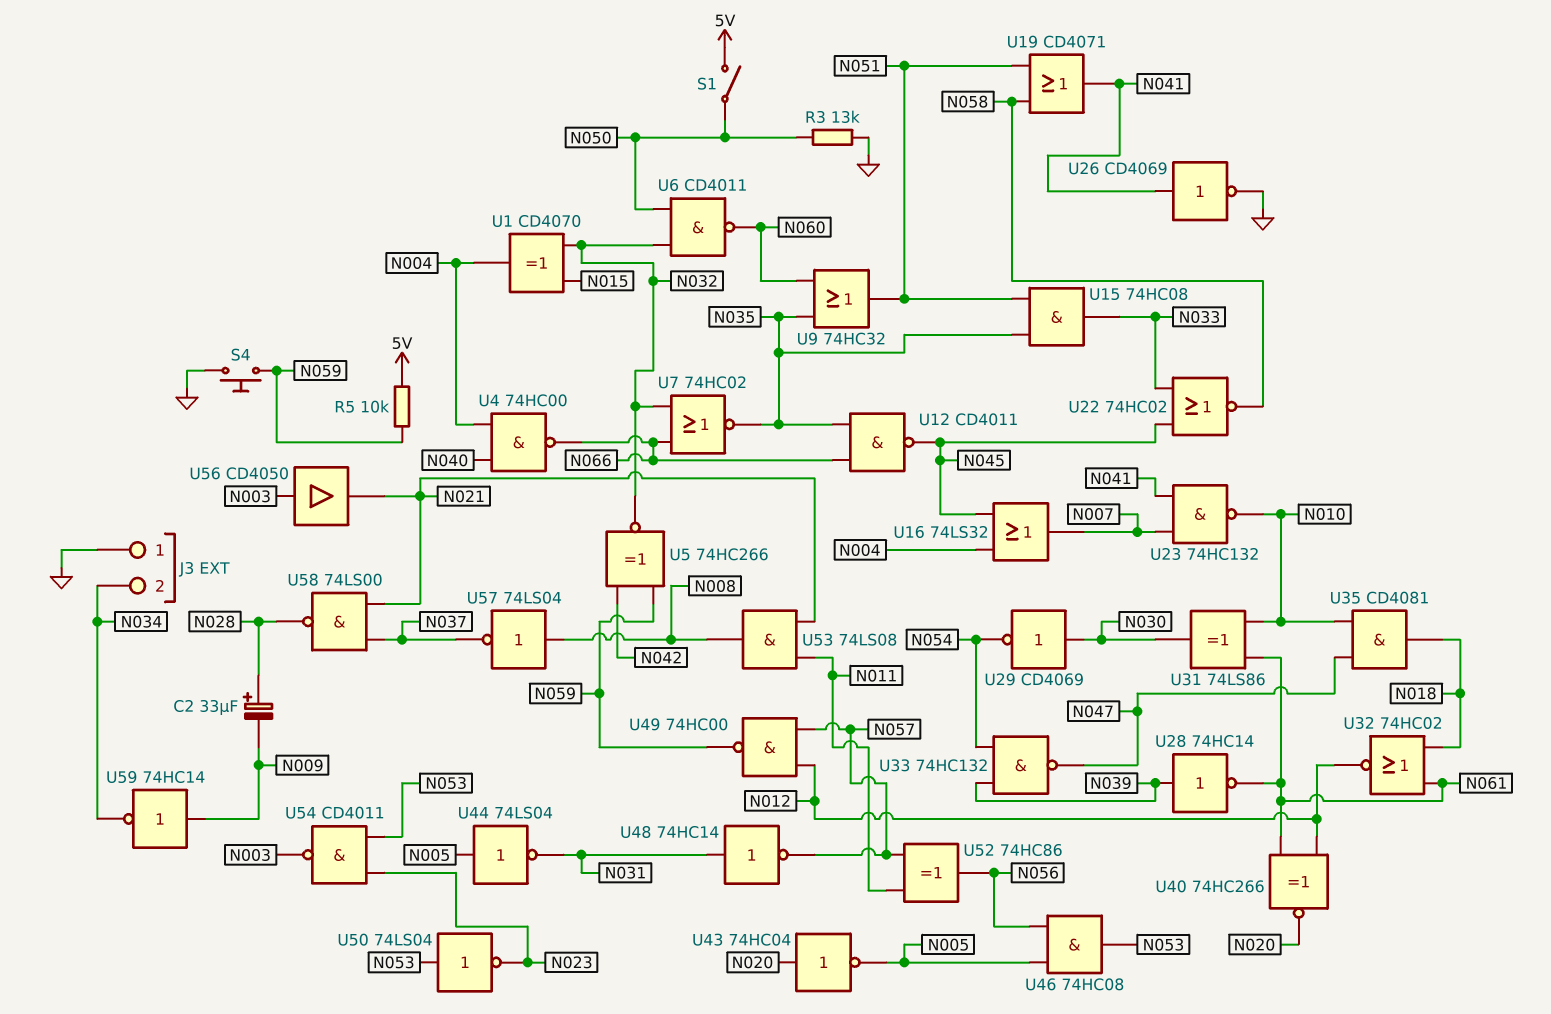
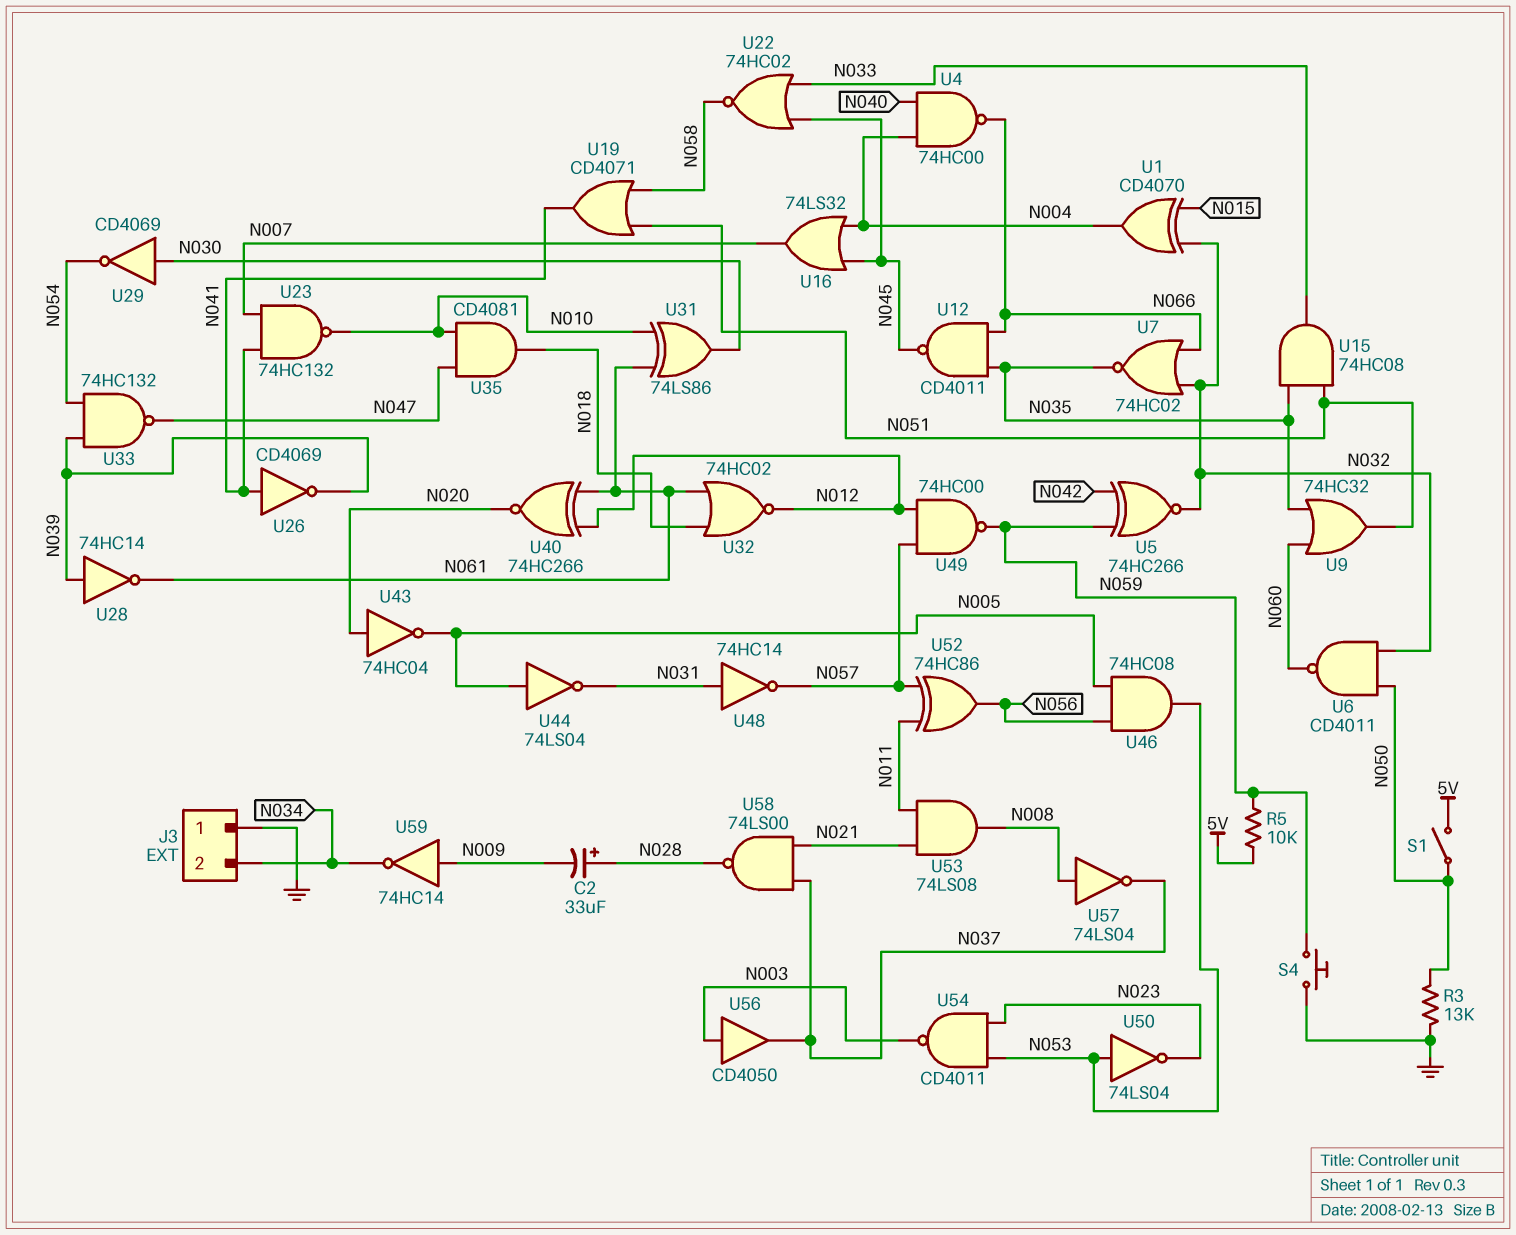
U26: NOT CD4069 (in N041, out GND) -> NOT CD4069 (in N041, out N039)
U56: buffer CD4050 (in N003, out N021) -> buffer CD4050 (in N003, out N037)

